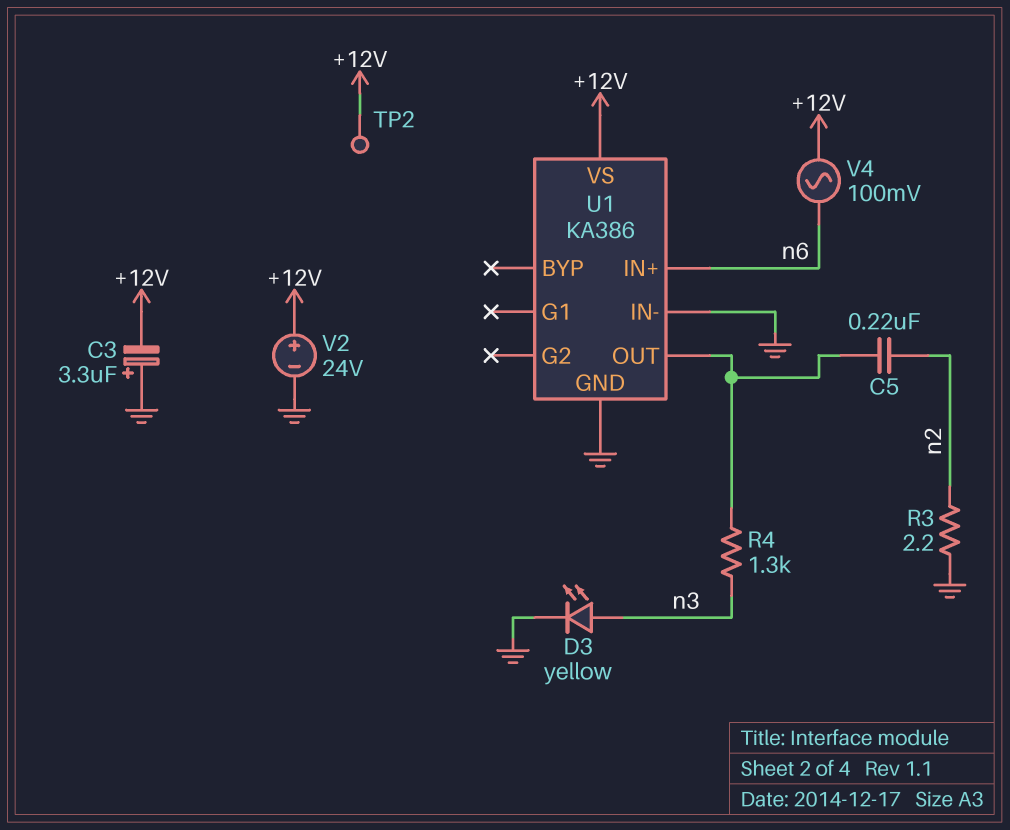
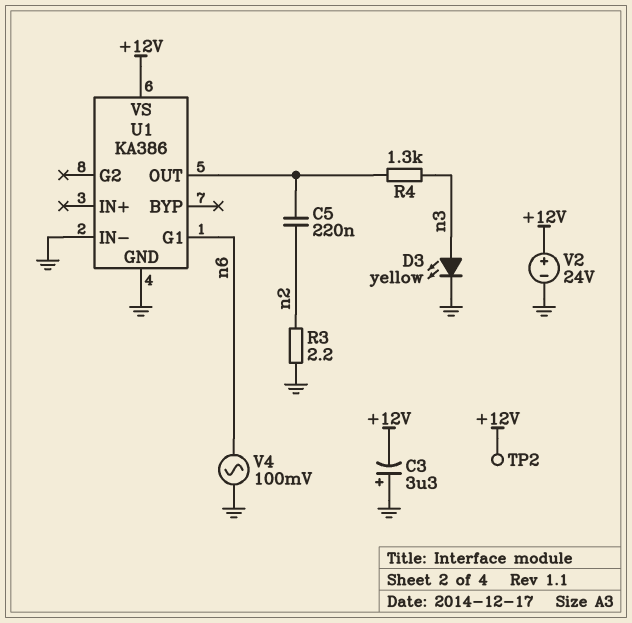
U1 pin G1: none -> n6
U1 pin IN+: n6 -> none
V4: AC 100mV (+12V, n6) -> AC 100mV (GND, n6)

